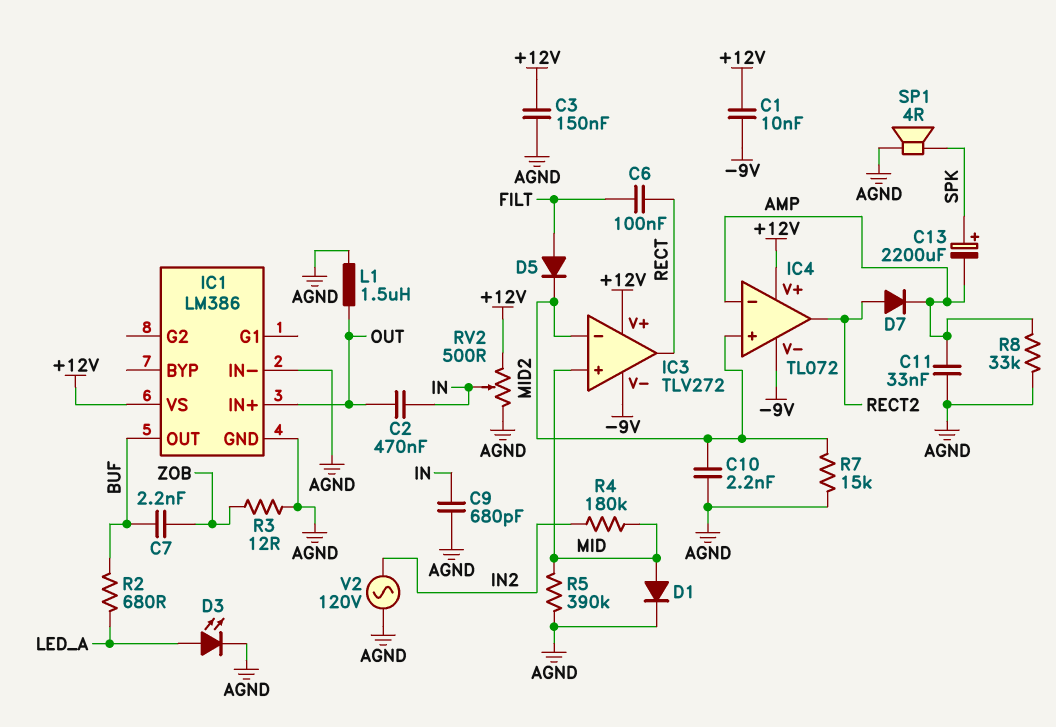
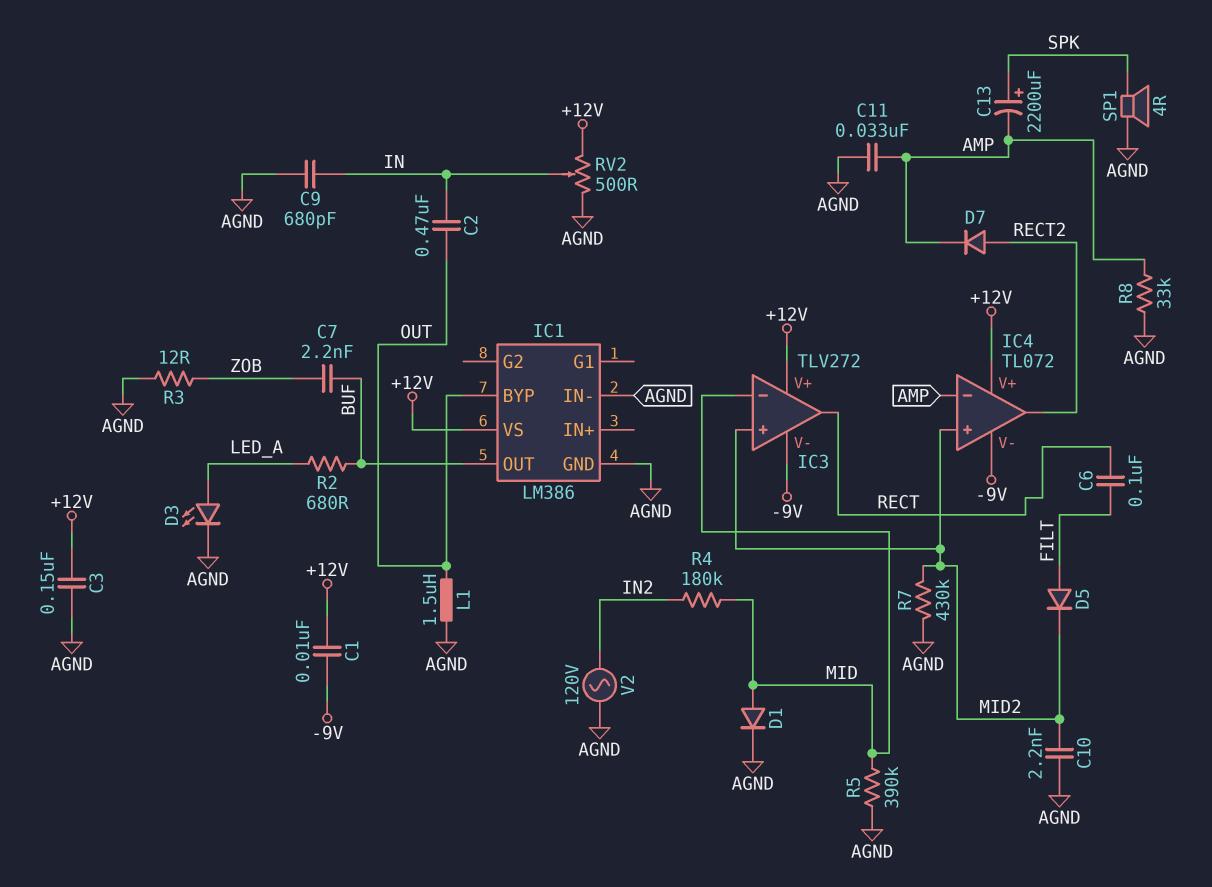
IC1 pin BYP: none -> OUT
IC1 pin IN+: OUT -> none
IC3 pin in+: MID -> MID2
IC3 pin in-: MID2 -> MID
R7: 15k (AGND, MID2) -> 430k (AGND, MID2)

